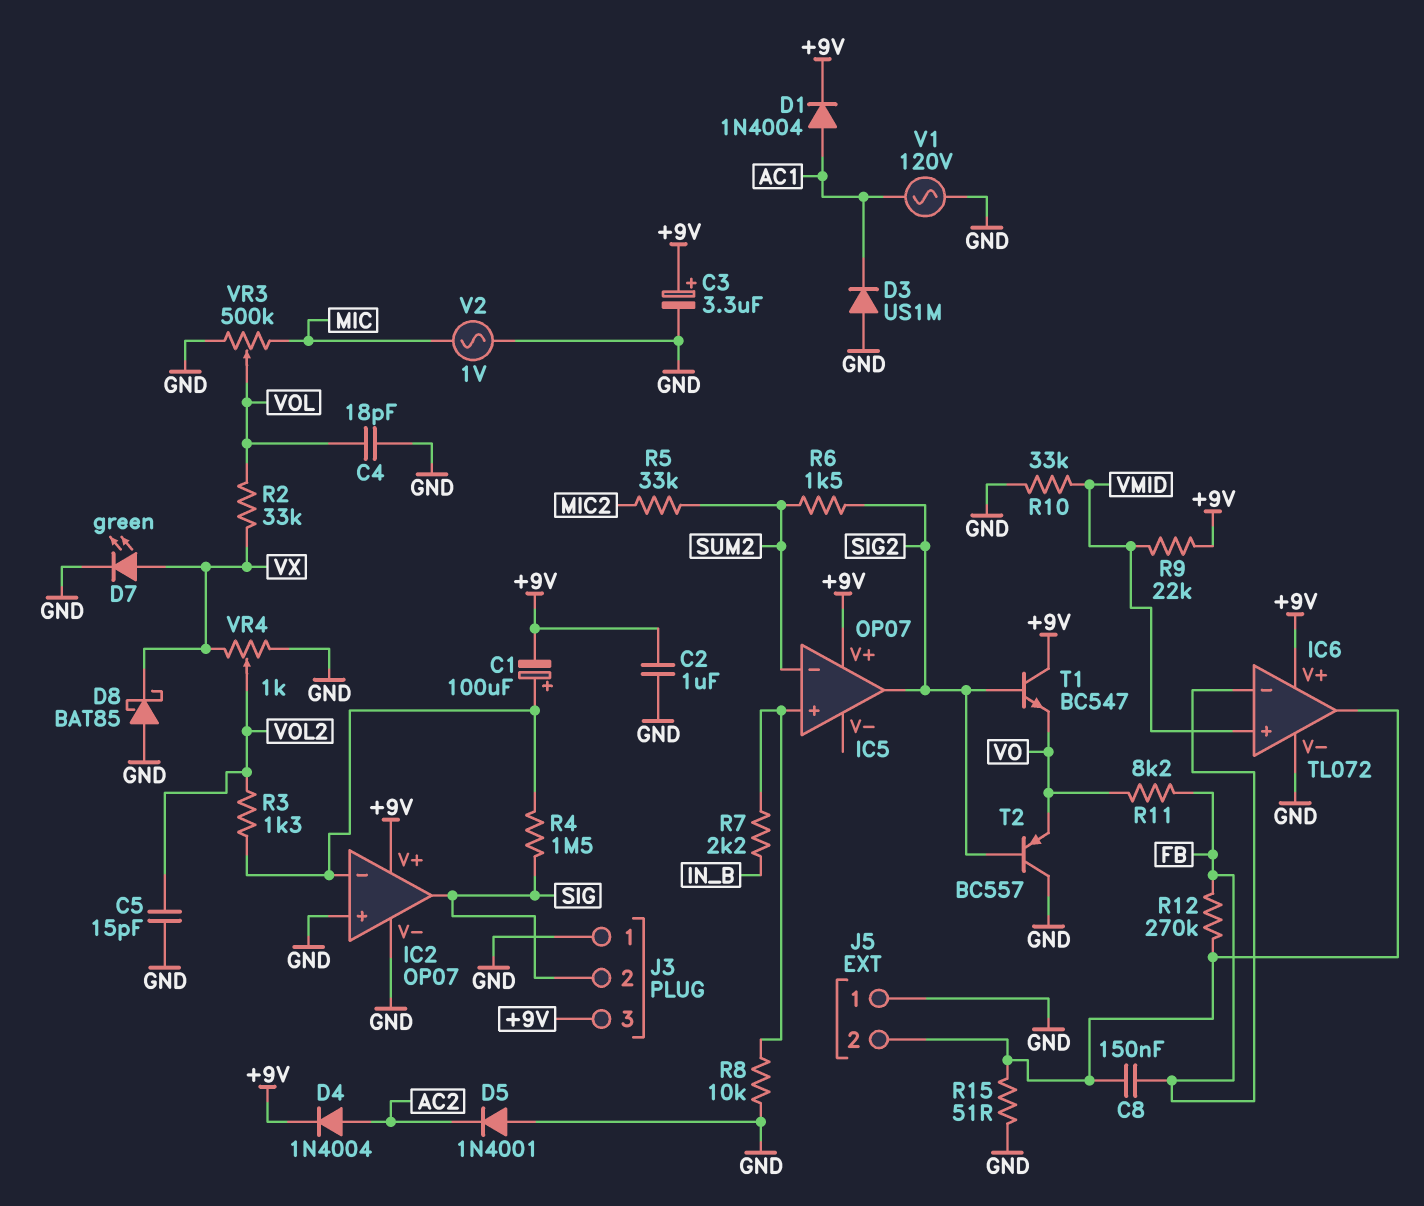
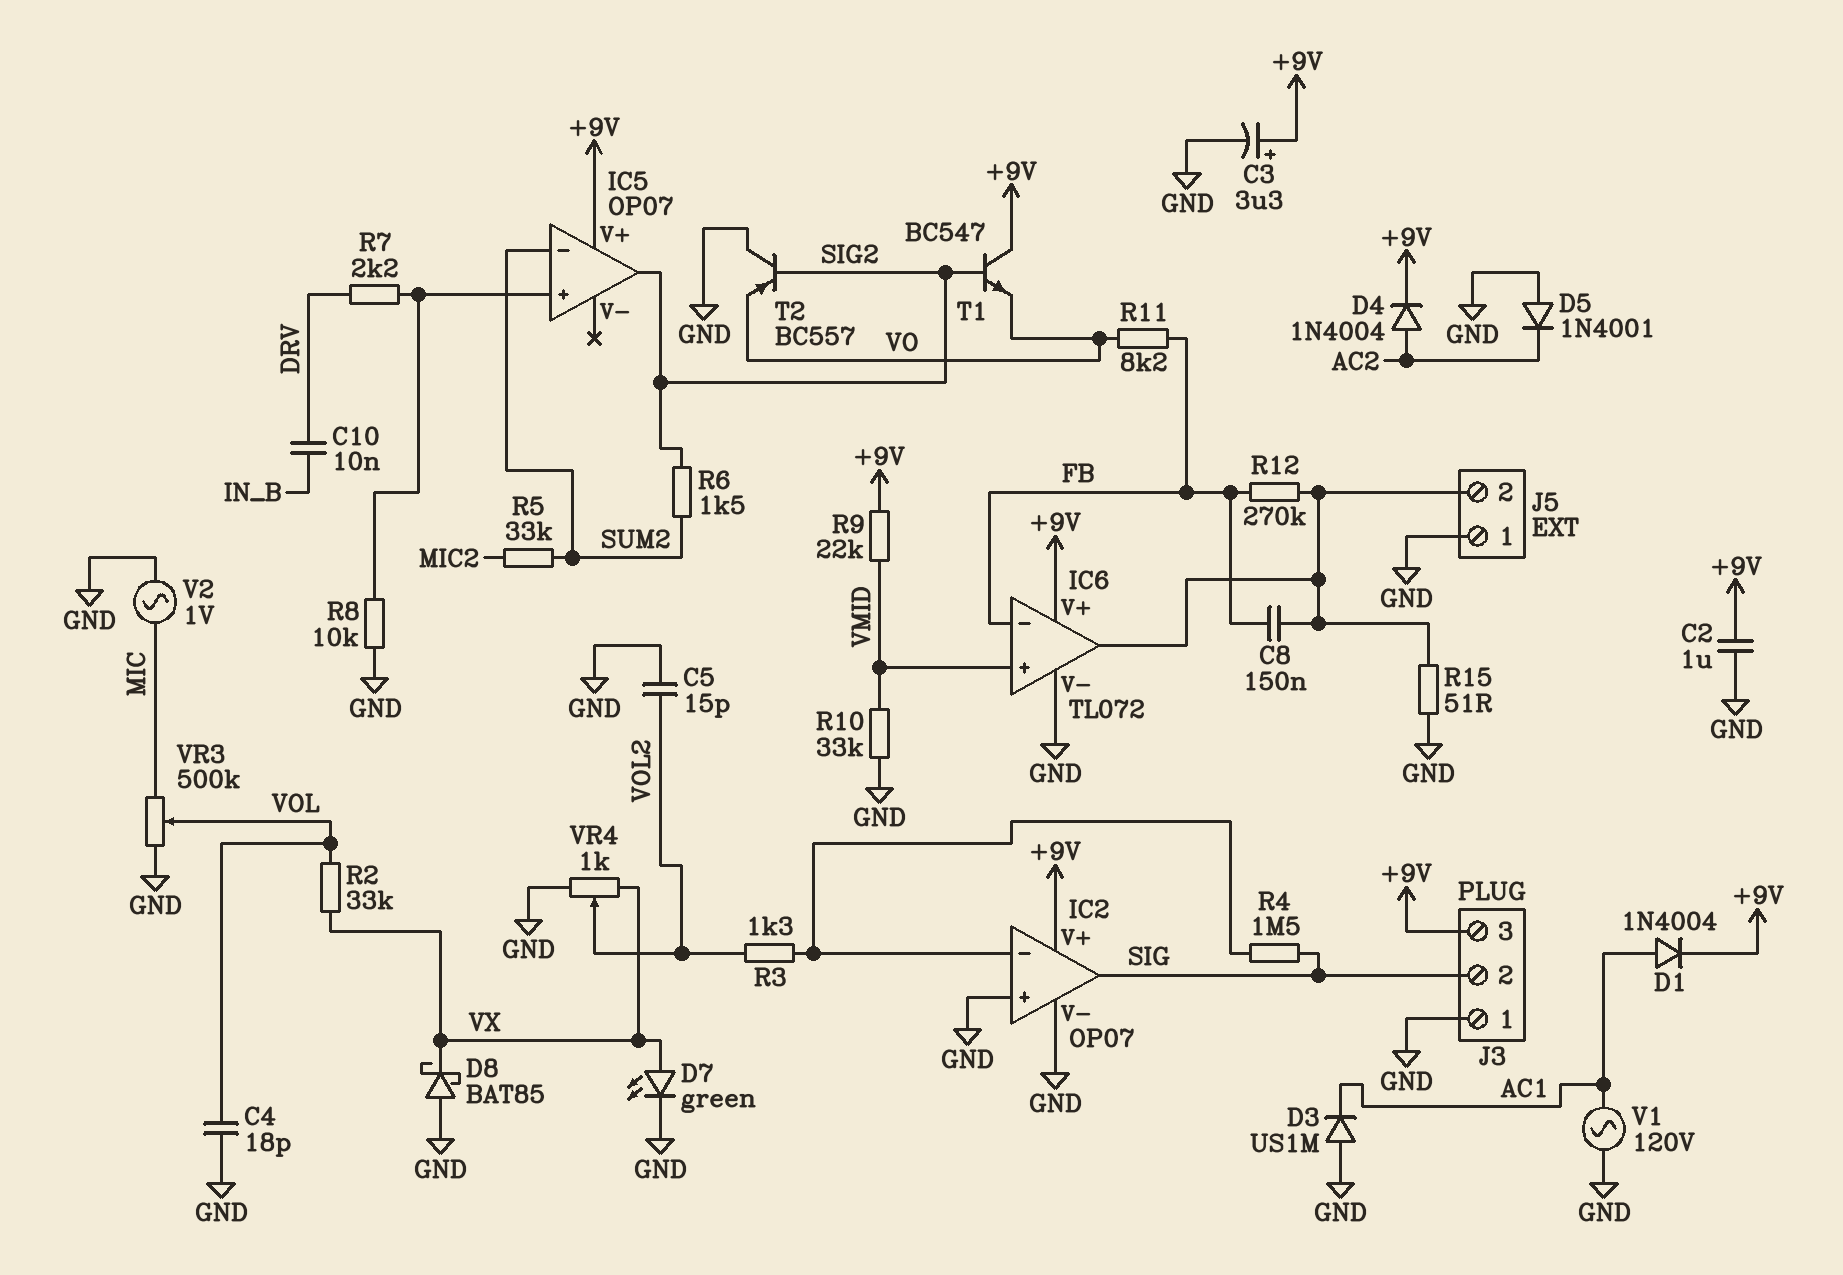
C1: 100uF (plus IC2/in-, minus +9V) -> none
C10: none -> 10nF (DRV, IN_B)
R7: 2.2k (IC5/in+, IN_B) -> 2.2k (DRV, IC5/in+)

